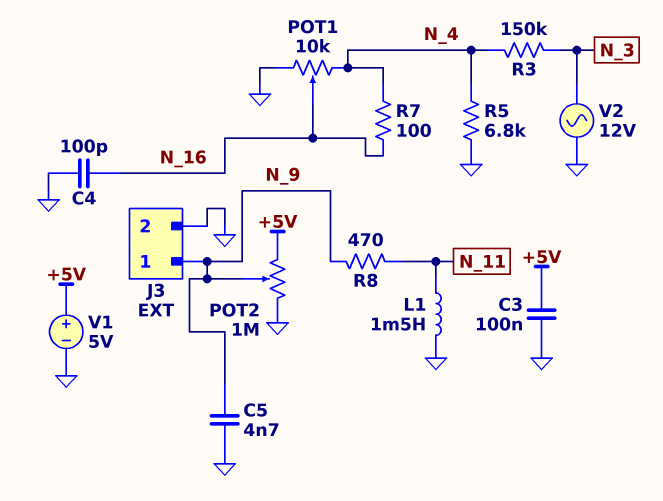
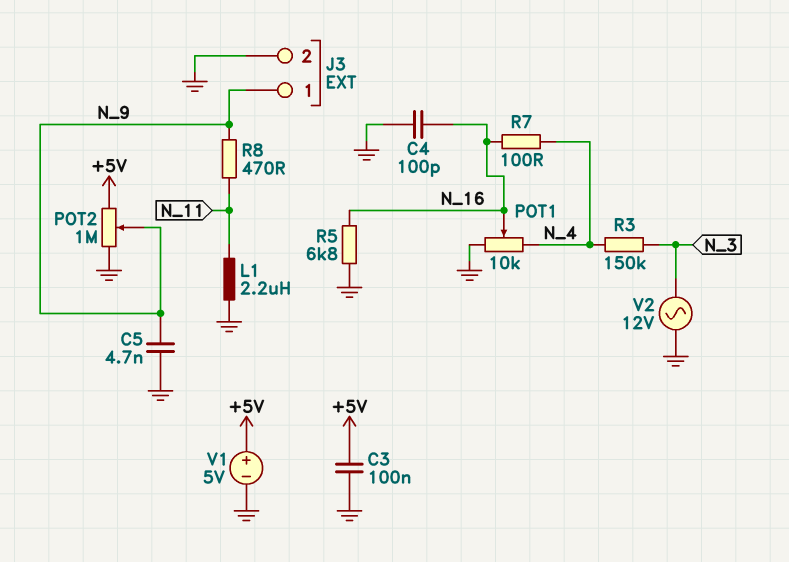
L1: 1.5mH (GND, N_11) -> 2.2uH (GND, N_11)
R5: 6.8k (GND, N_4) -> 6.8k (GND, N_16)

